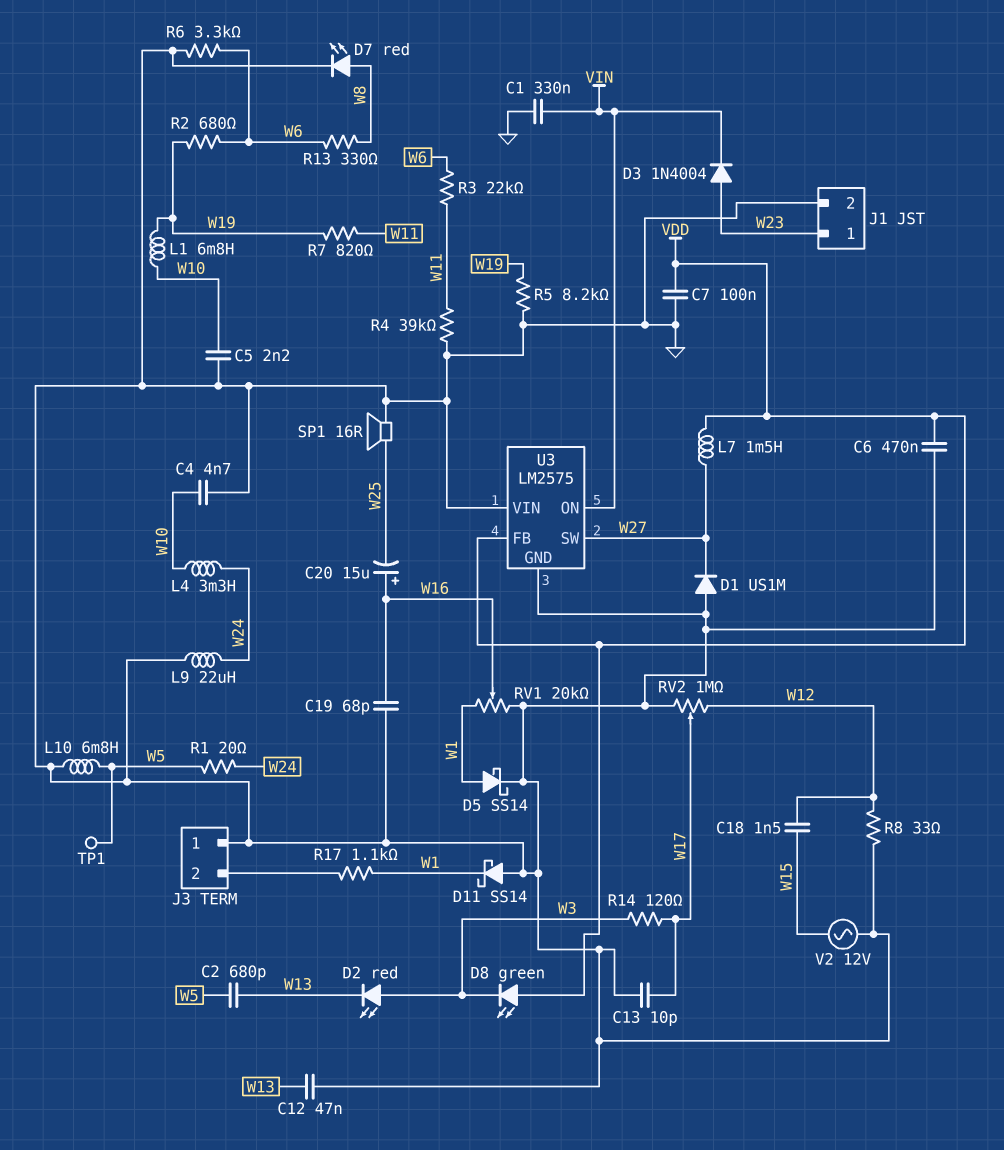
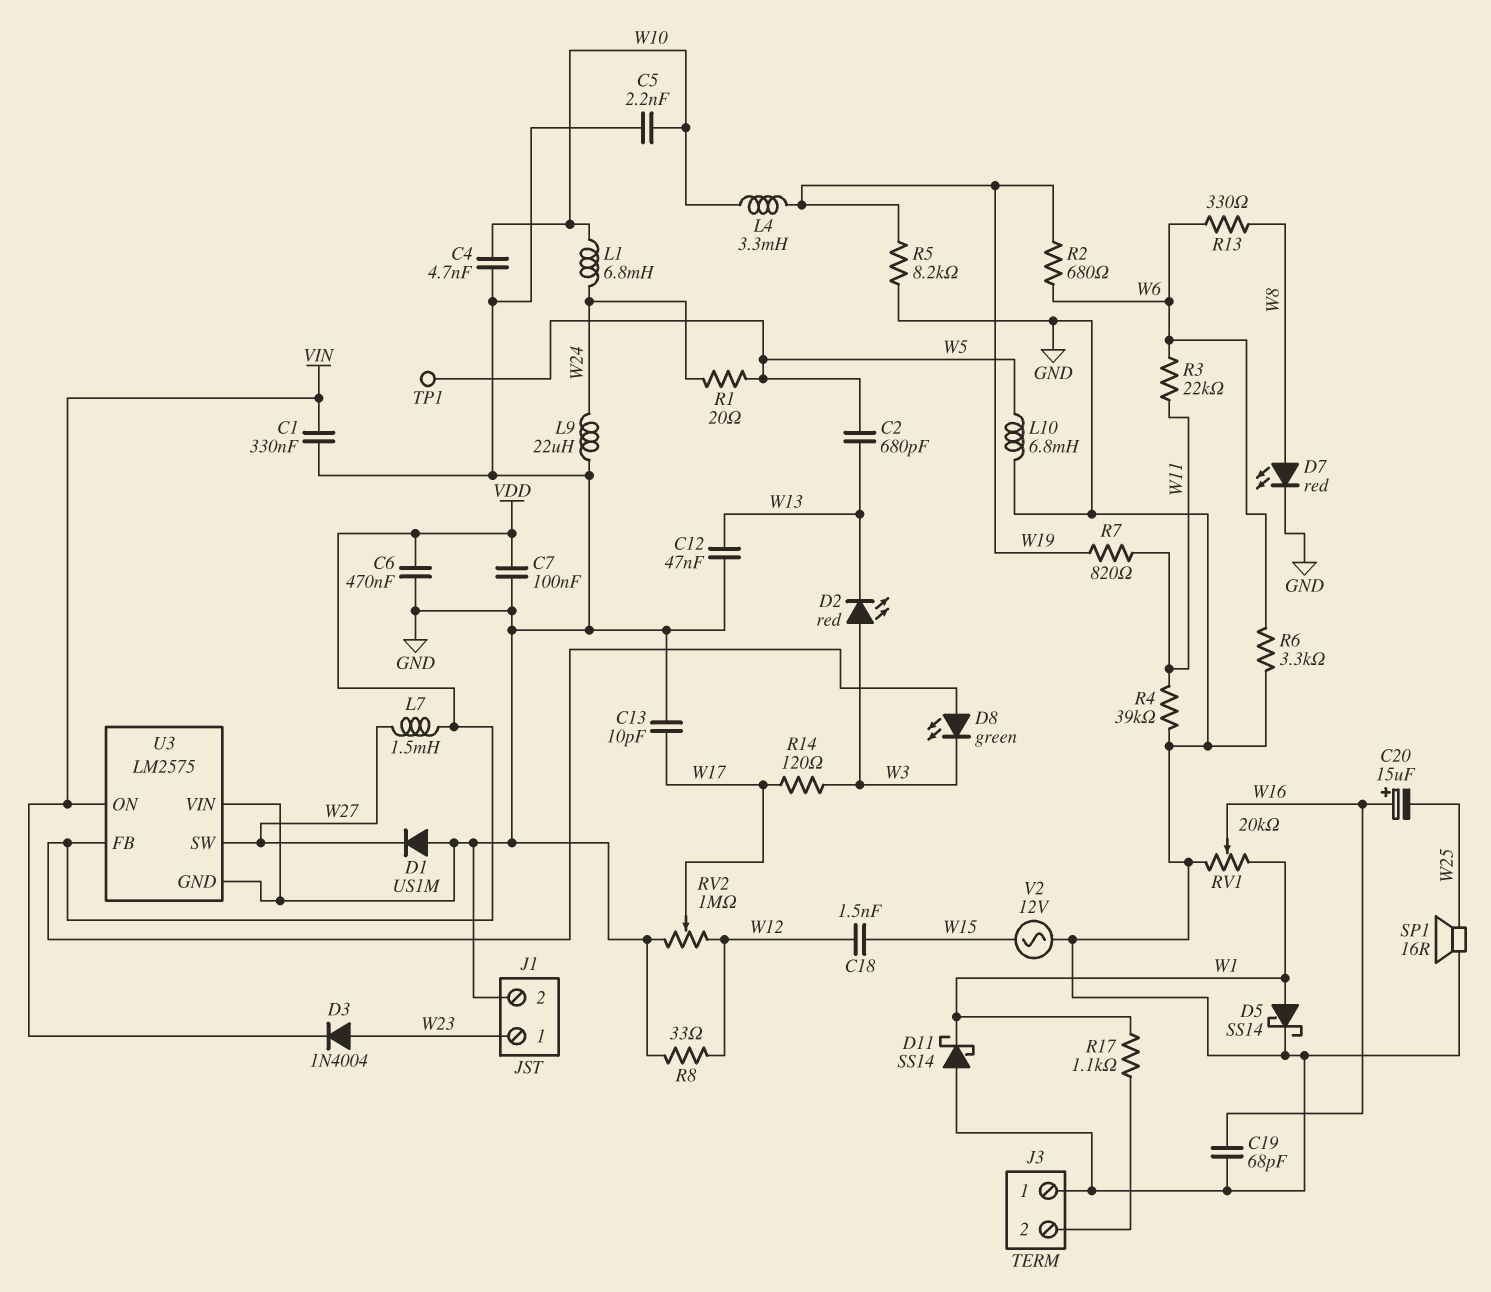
L1: 6.8mH (W10, W19) -> 6.8mH (W10, W24)
L4: 3.3mH (W10, W24) -> 3.3mH (W10, W19)

